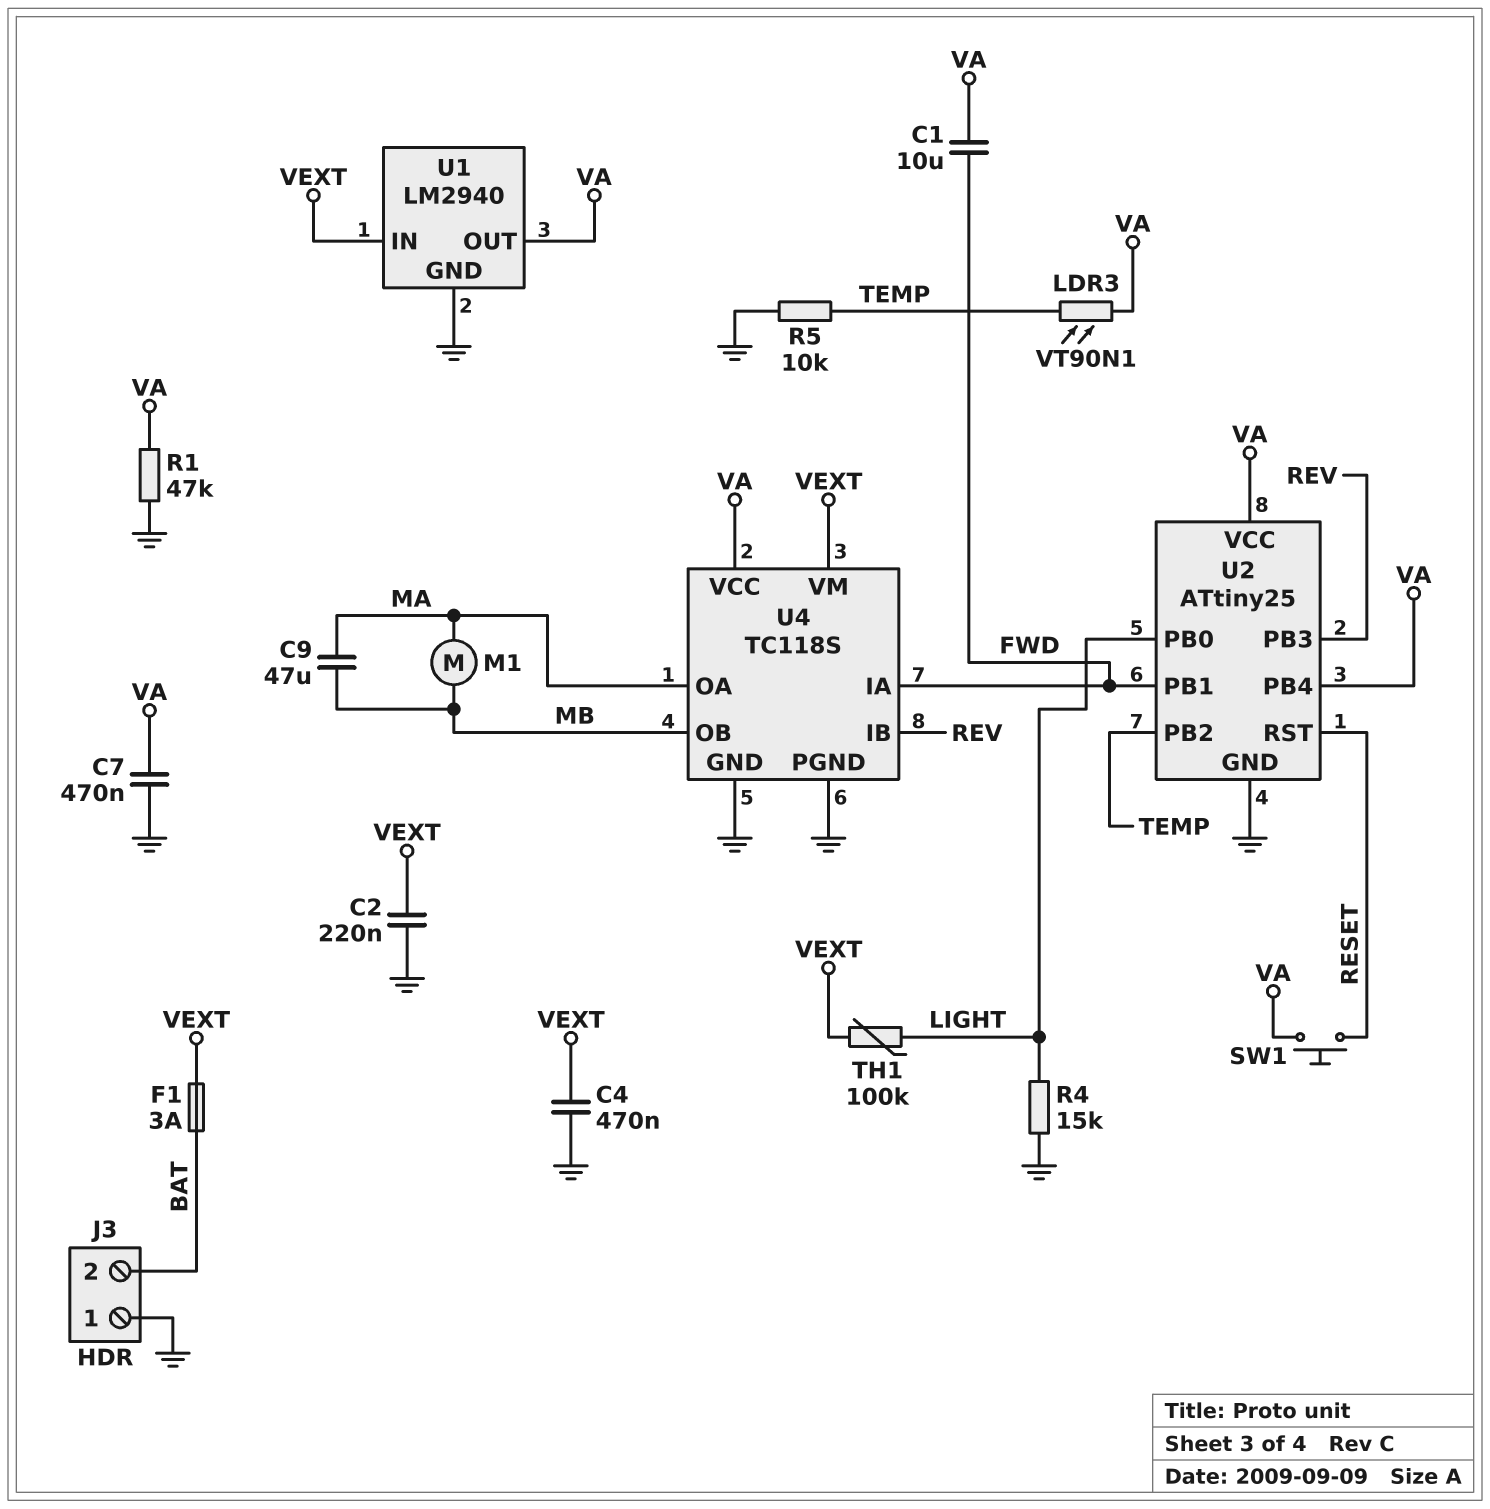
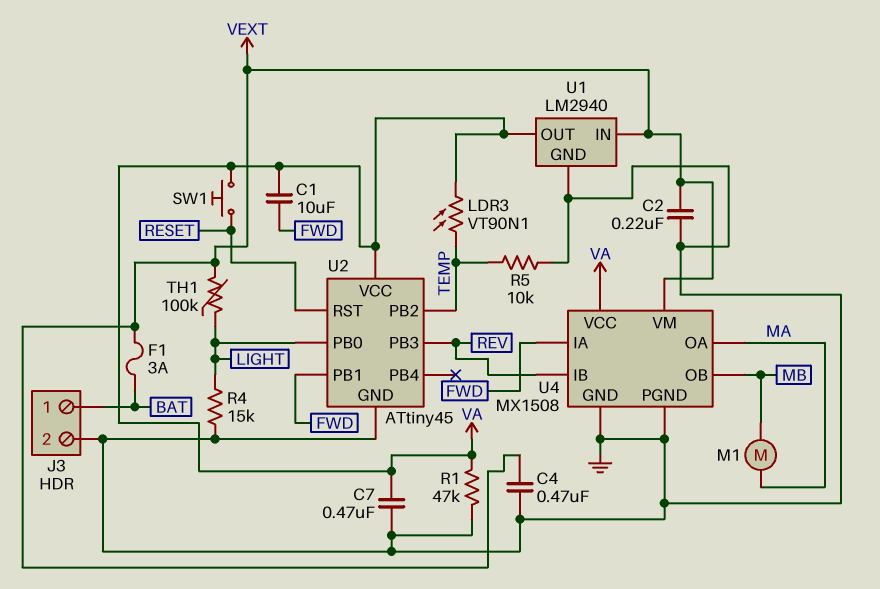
C9: 47uF (MA, MB) -> none
J3 pin 1: GND -> BAT
J3 pin 2: BAT -> GND
U2: ATtiny25 -> ATtiny45
U2 pin PB4: VA -> none
U4: TC118S -> MX1508

